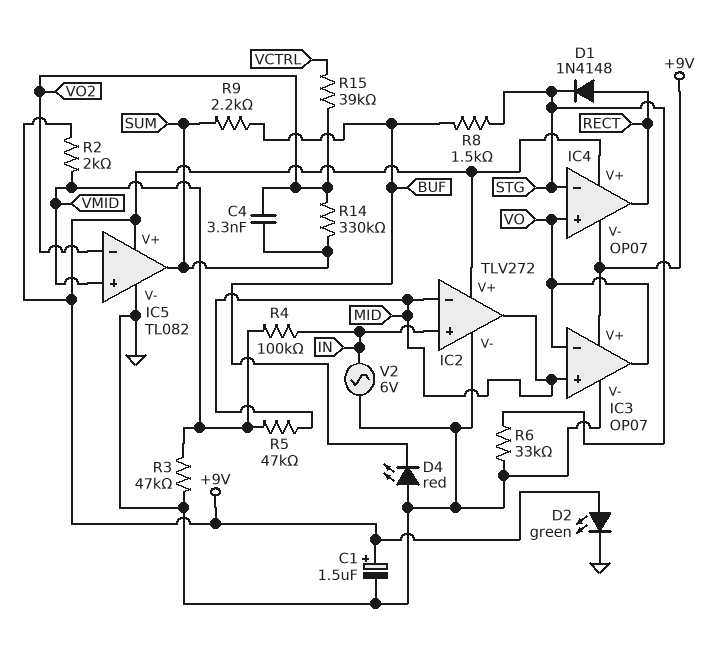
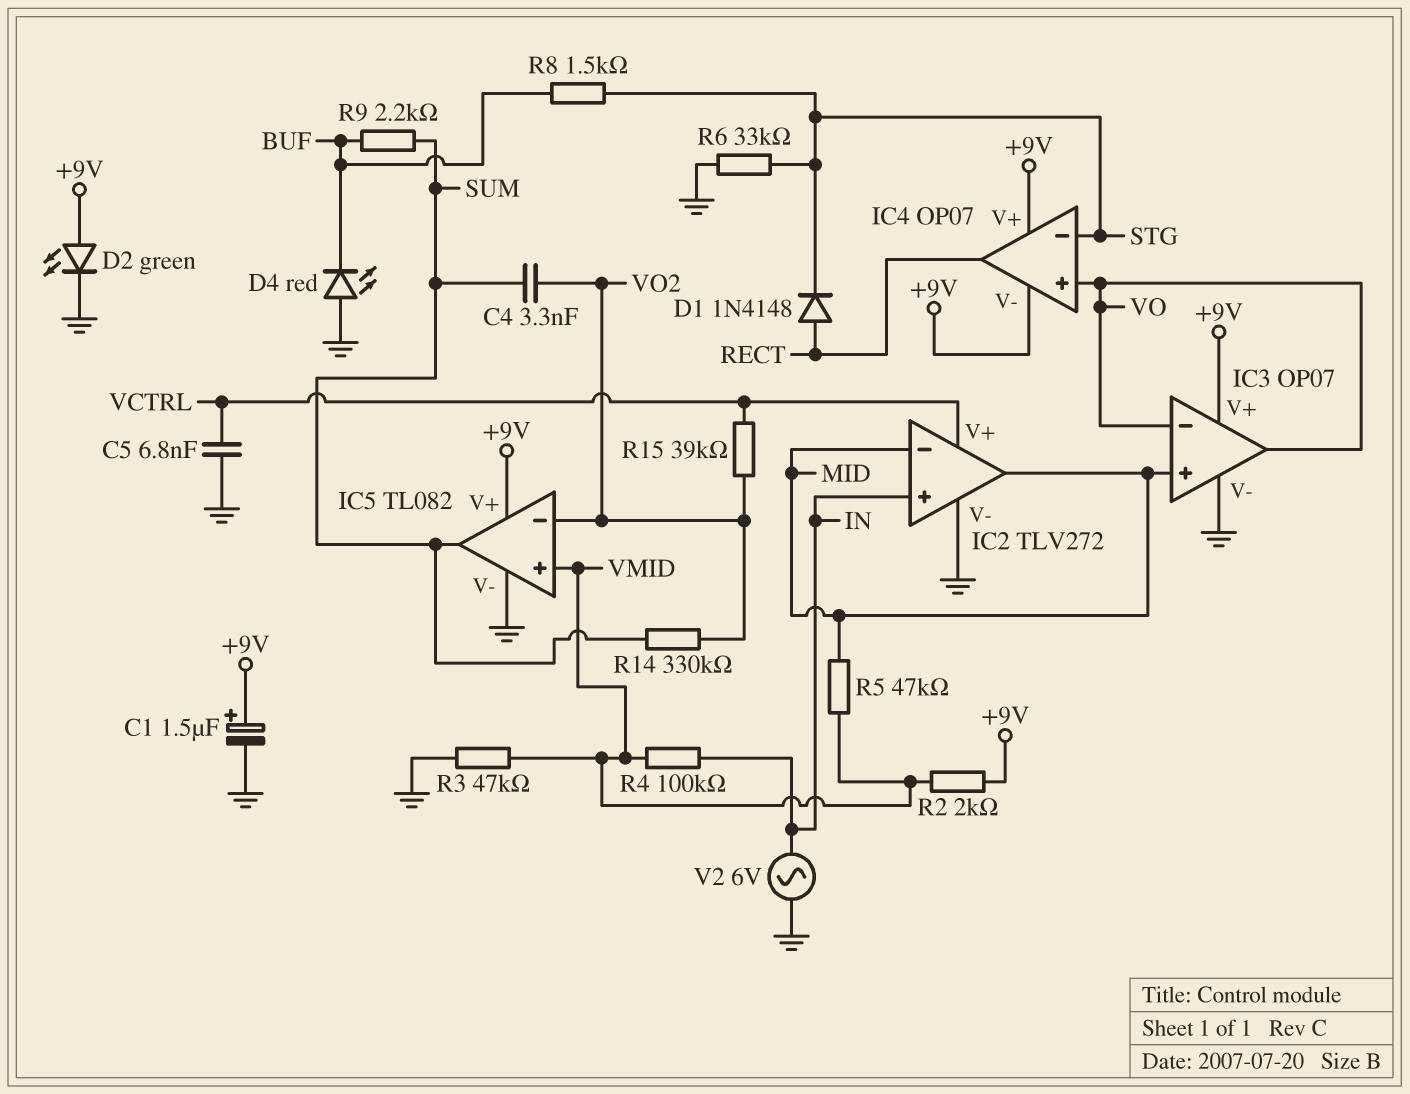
C5: none -> 6.8nF (GND, VCTRL)
IC2 pin V+: +9V -> VCTRL

